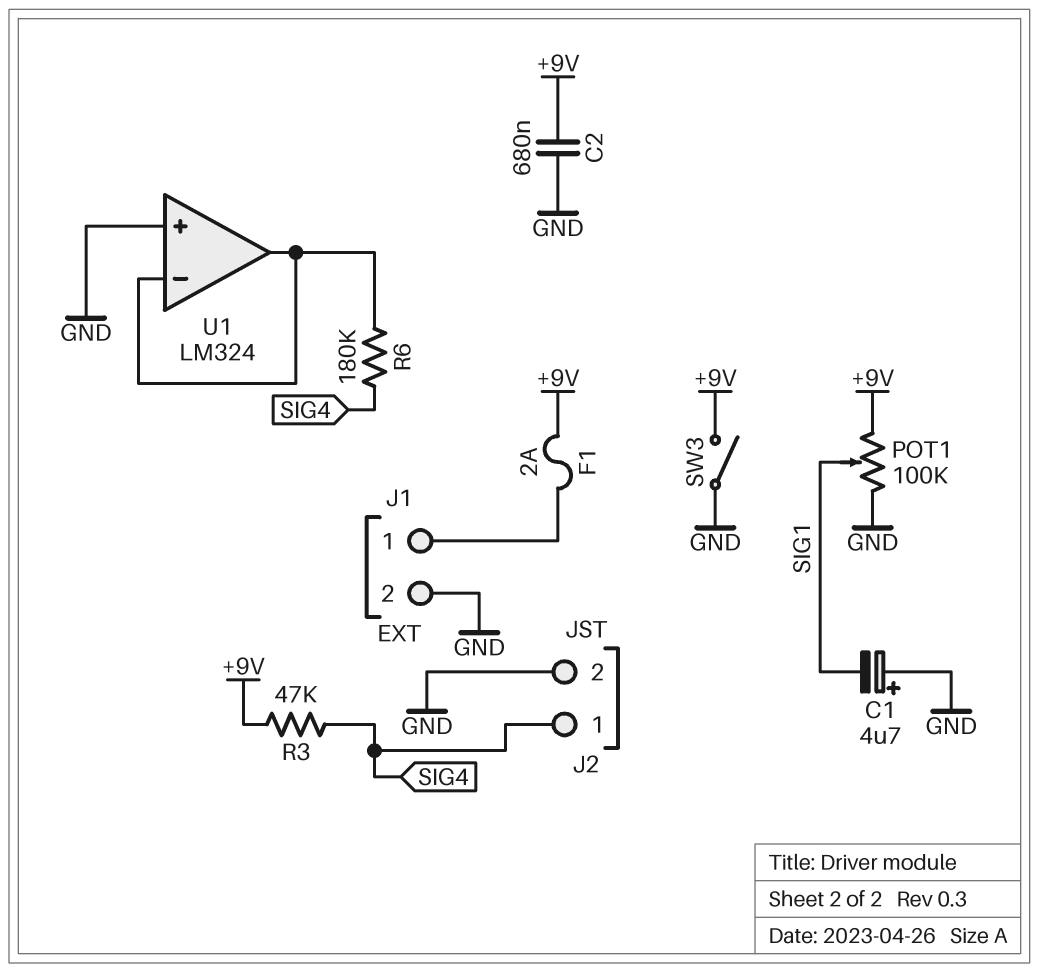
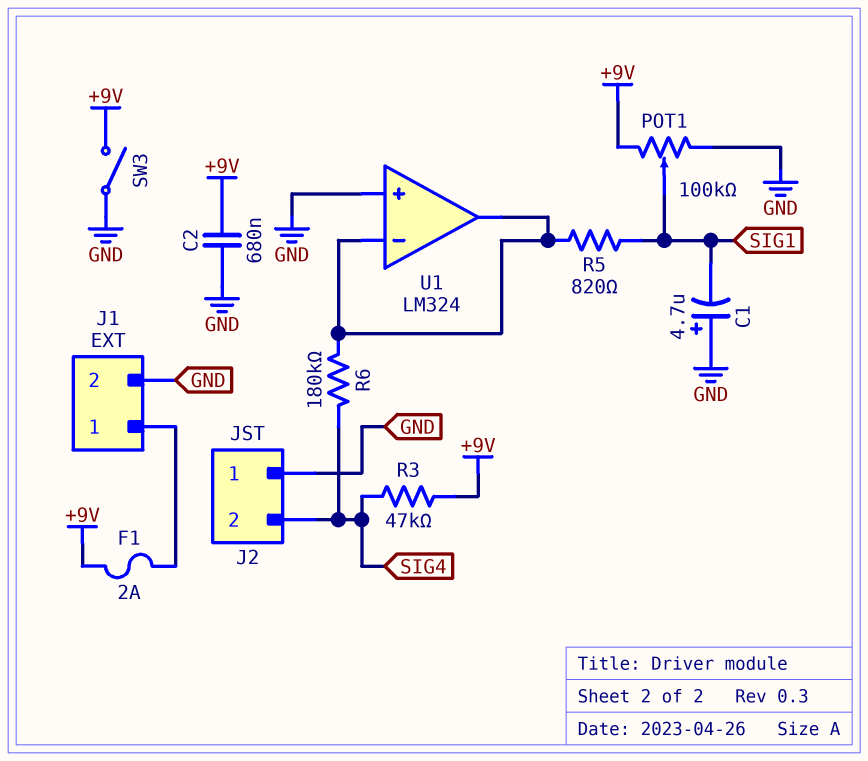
J2 pin 1: SIG4 -> GND
J2 pin 2: GND -> SIG4
R5: none -> 820 (SIG1, U1/in-)

